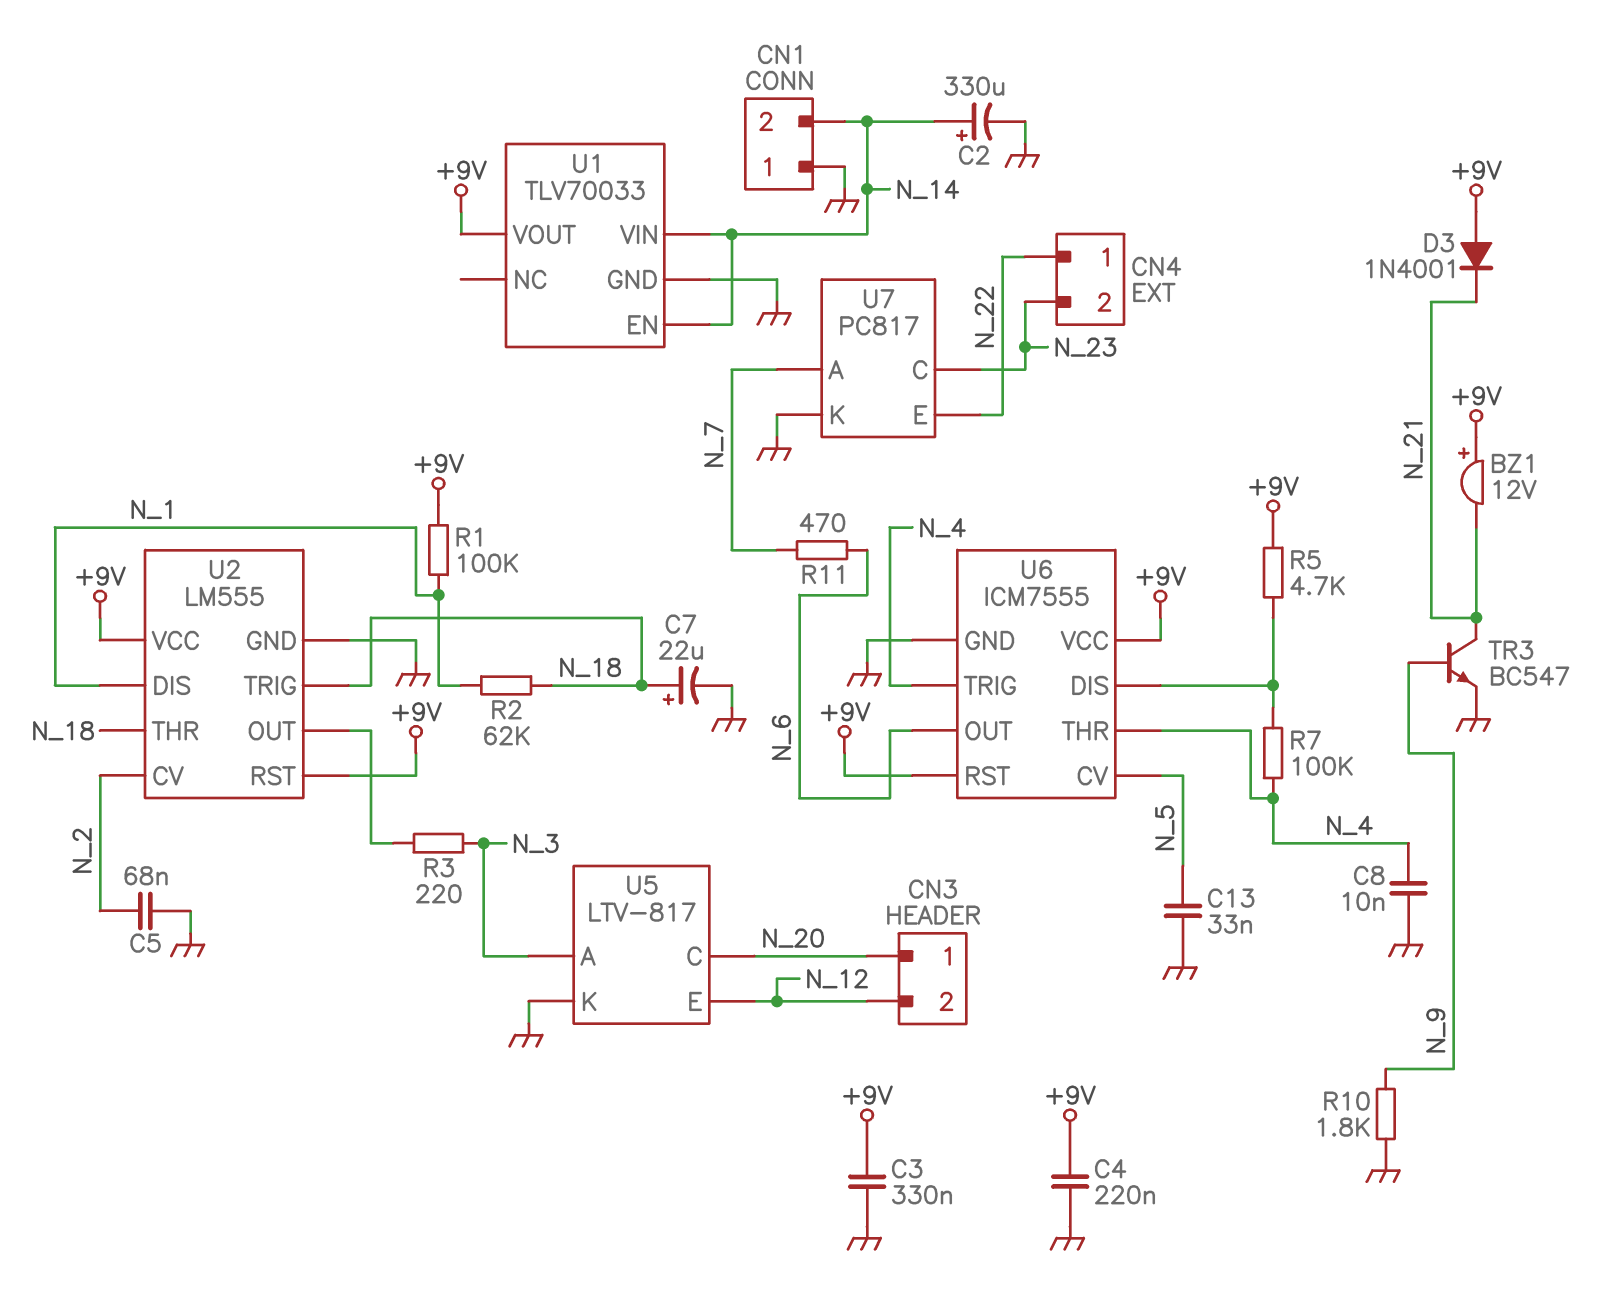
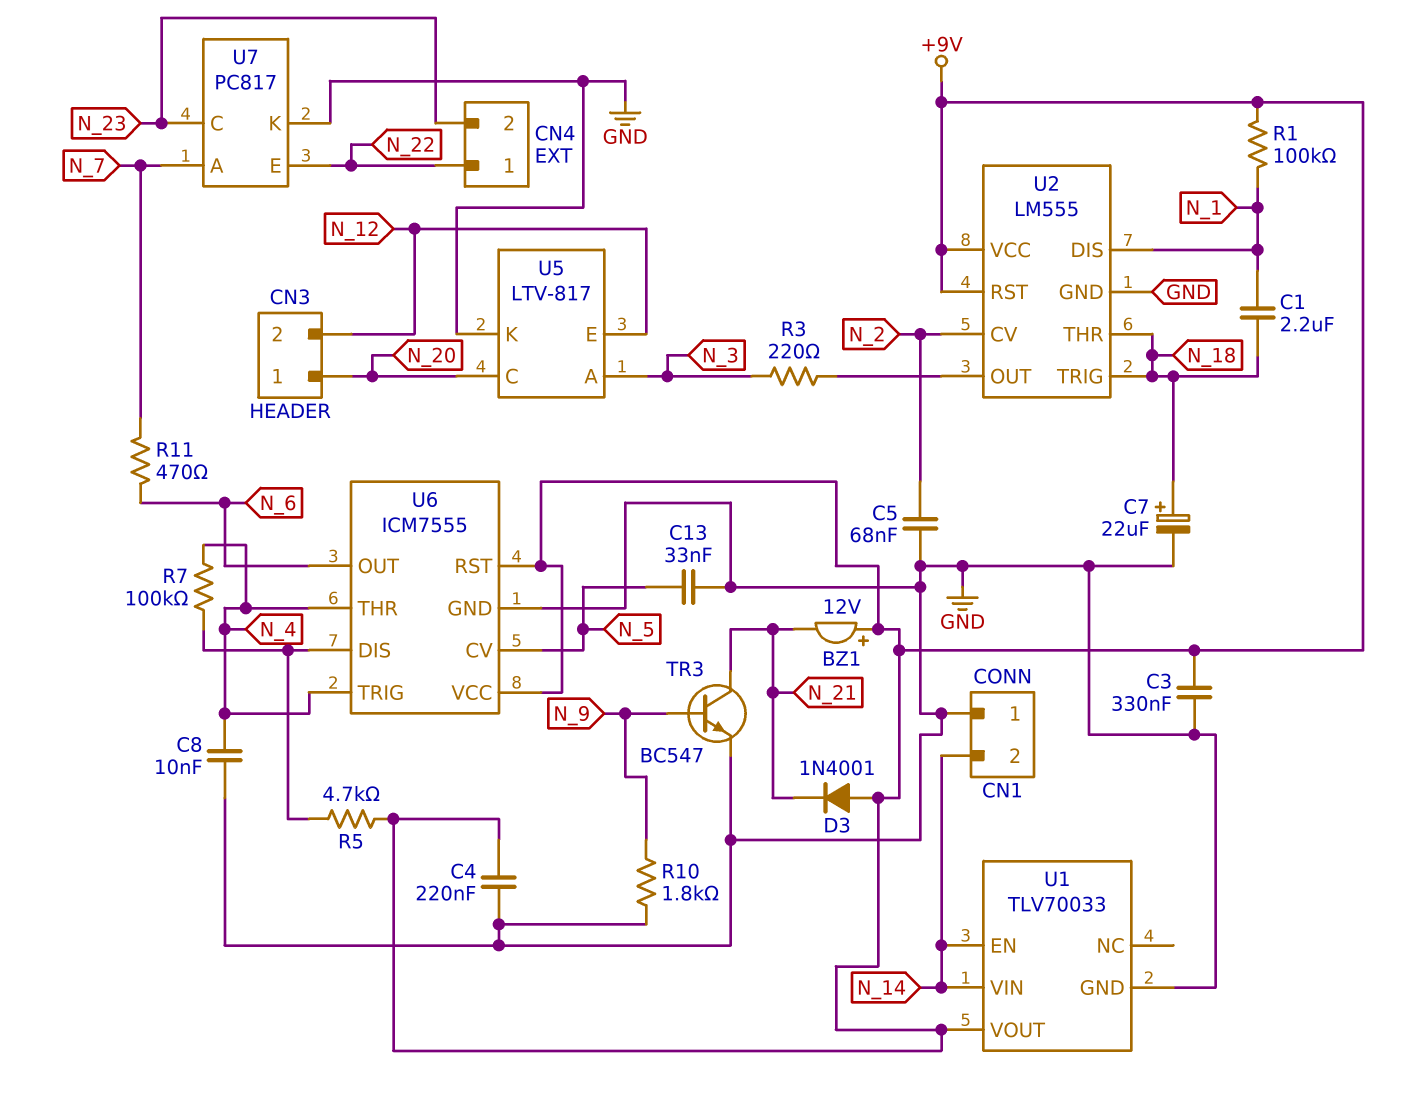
C1: none -> 2.2uF (N_1, N_18)
C2: 330uF (plus N_14, minus GND) -> none
R2: 62k (N_1, N_18) -> none

